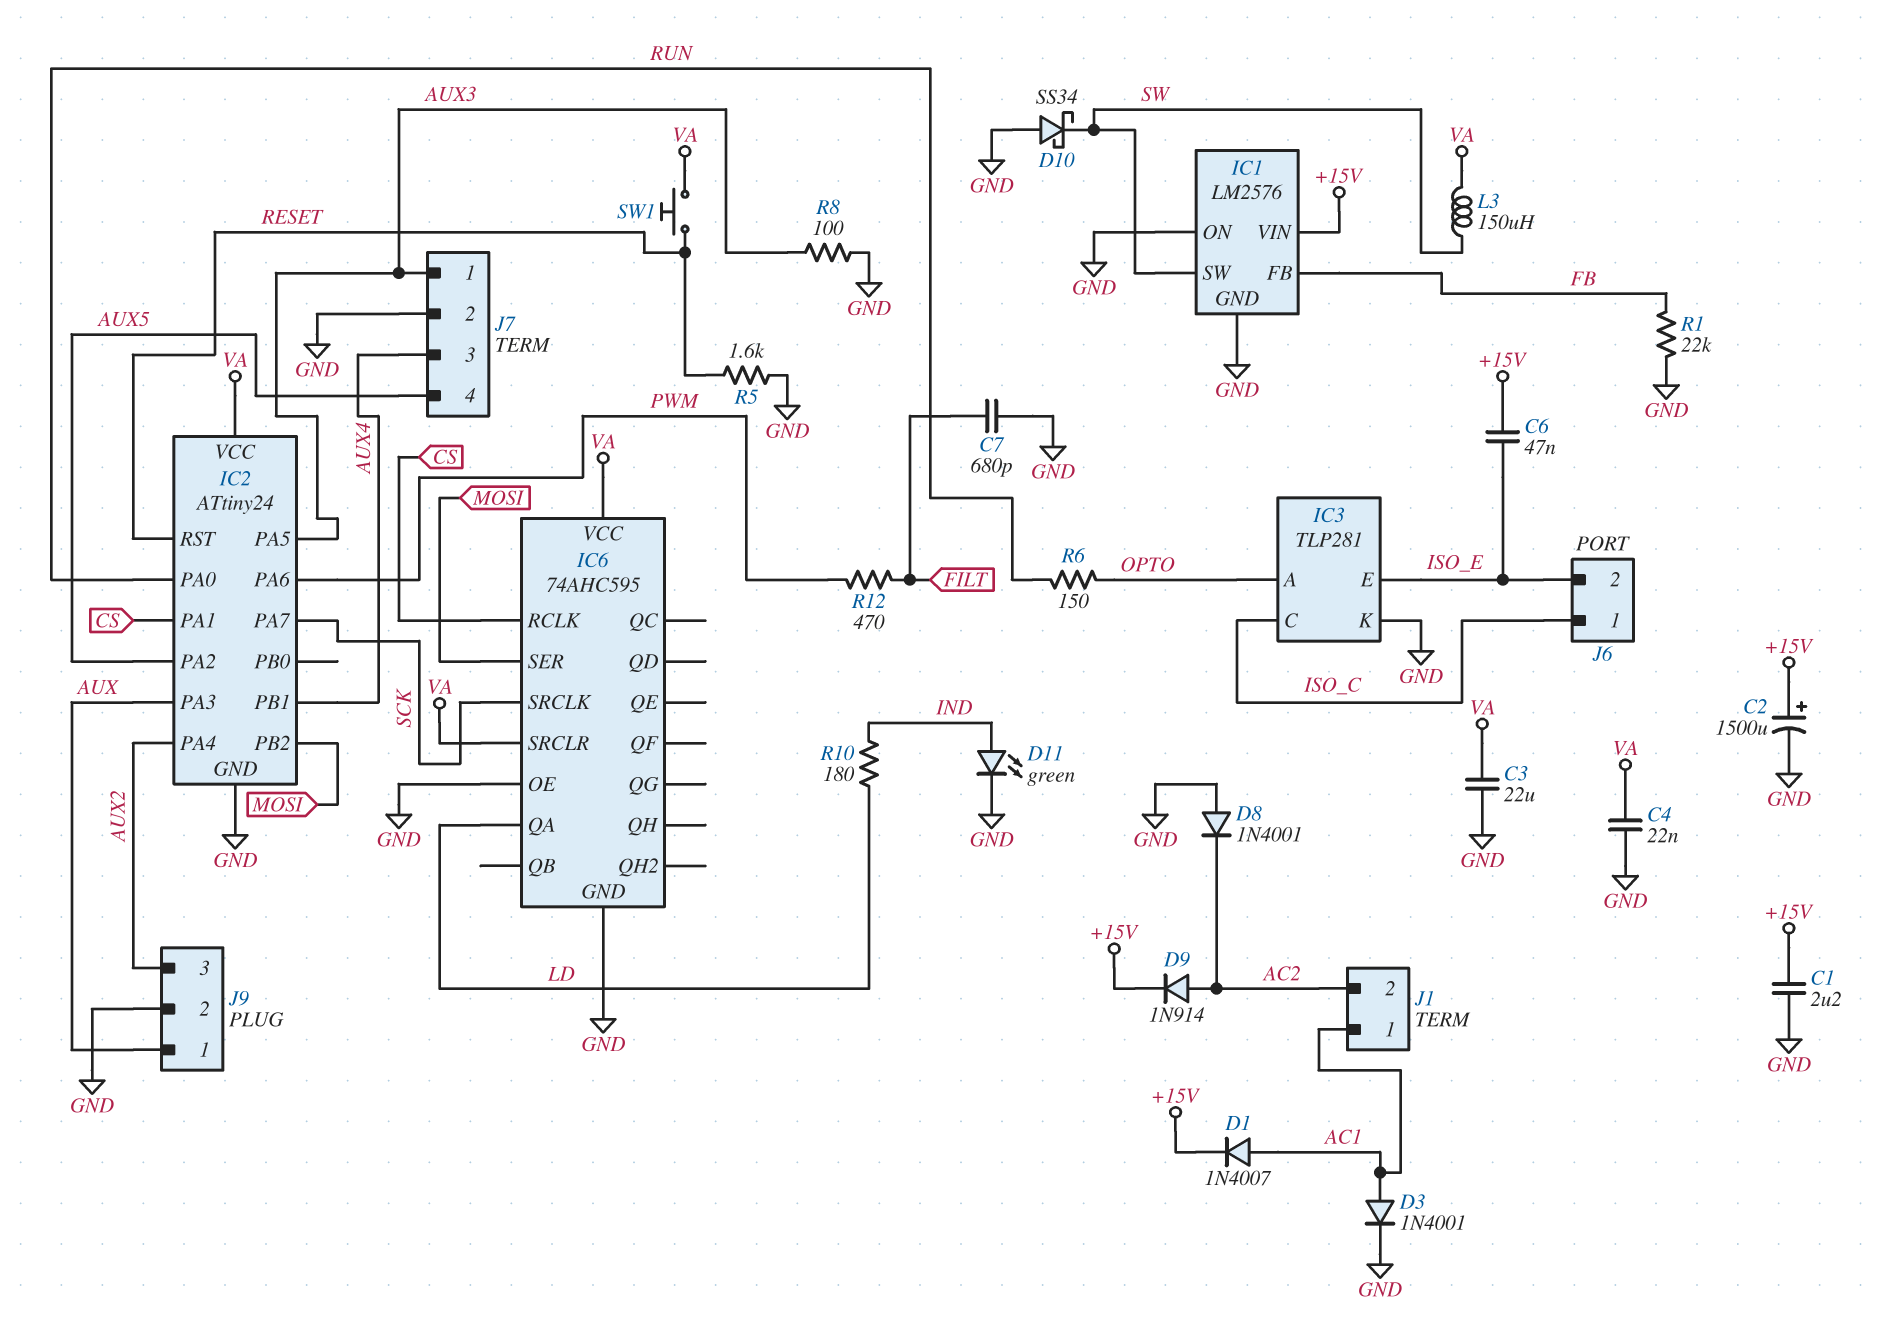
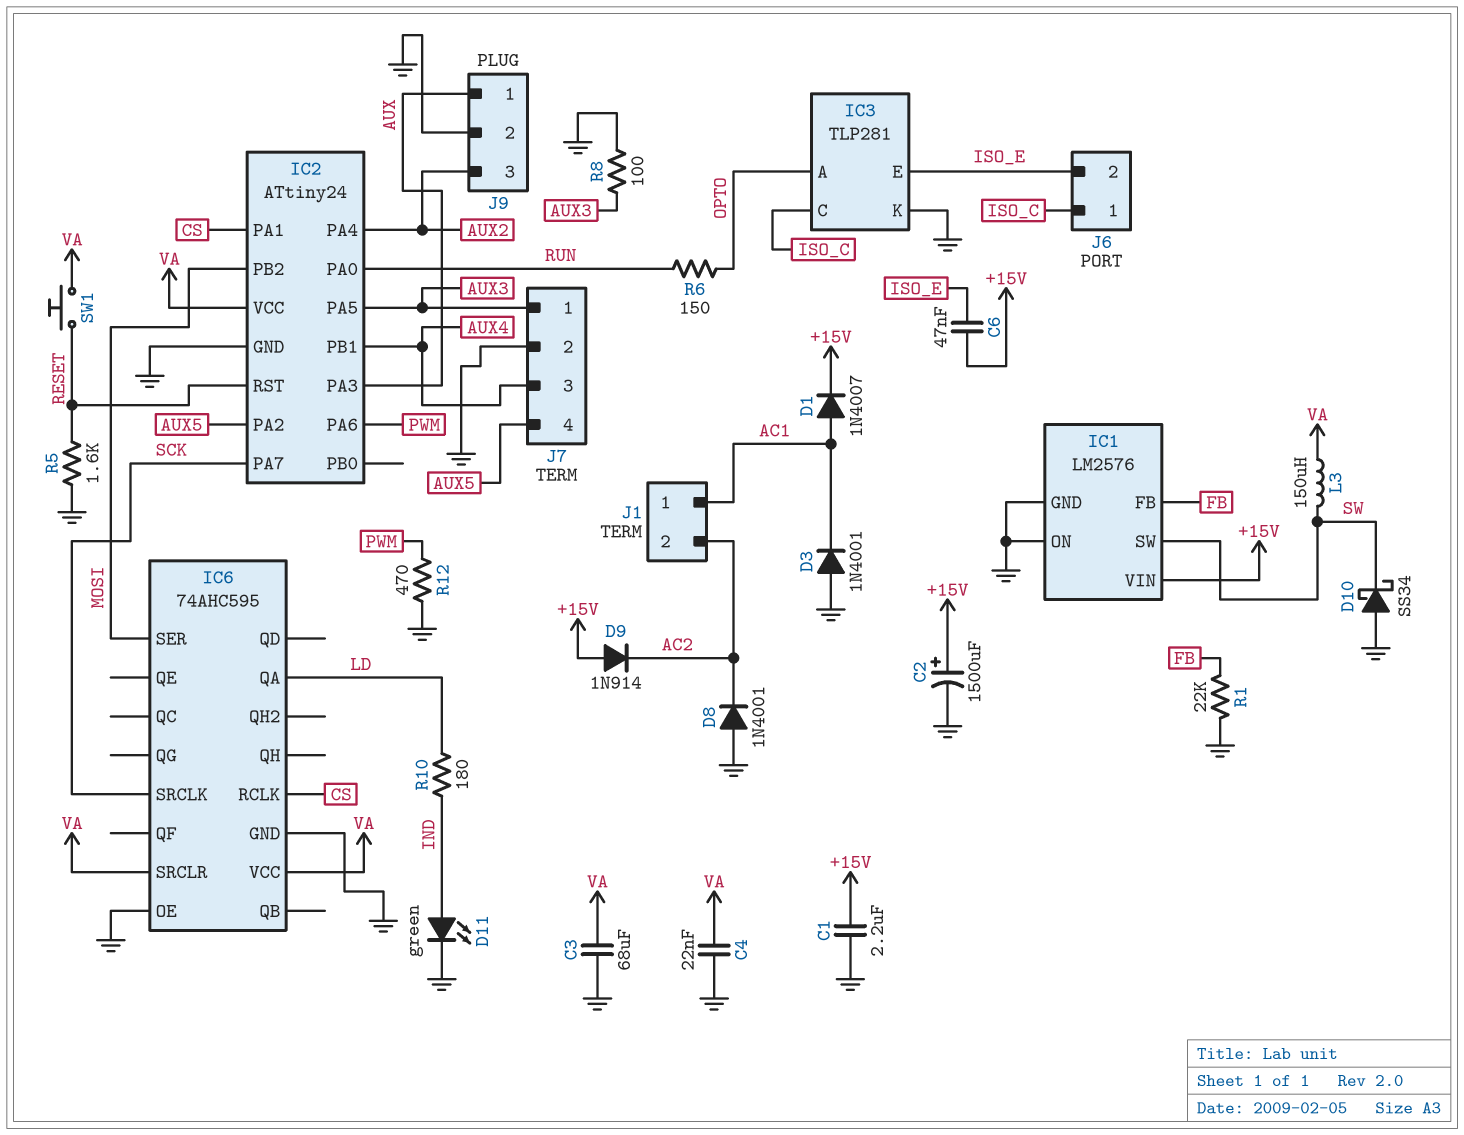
C3: 22uF (GND, VA) -> 68uF (GND, VA)
C7: 680pF (FILT, GND) -> none
D3: diode 1N4001 (A AC1, K GND) -> diode 1N4001 (A GND, K AC1)
D9: diode 1N914 (A AC2, K +15V) -> diode 1N914 (A +15V, K AC2)
R12: 470 (FILT, PWM) -> 470 (GND, PWM)

